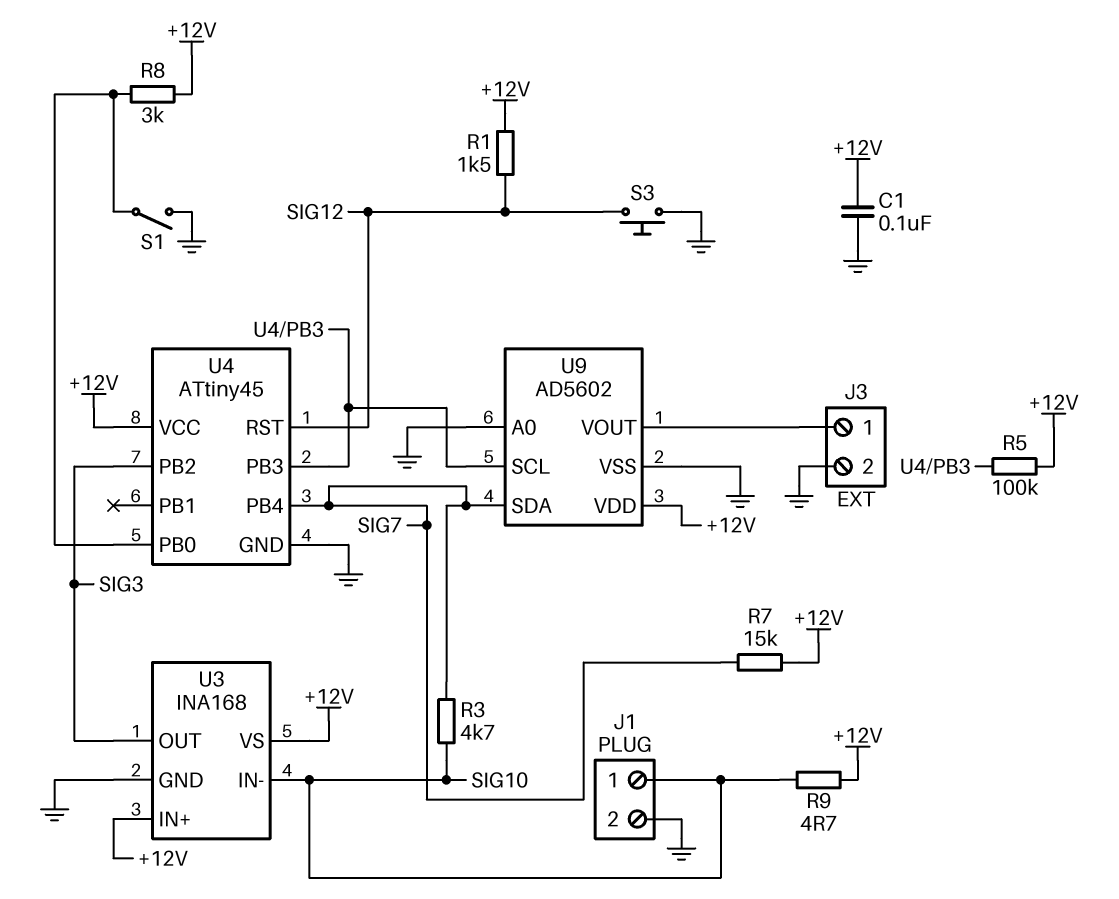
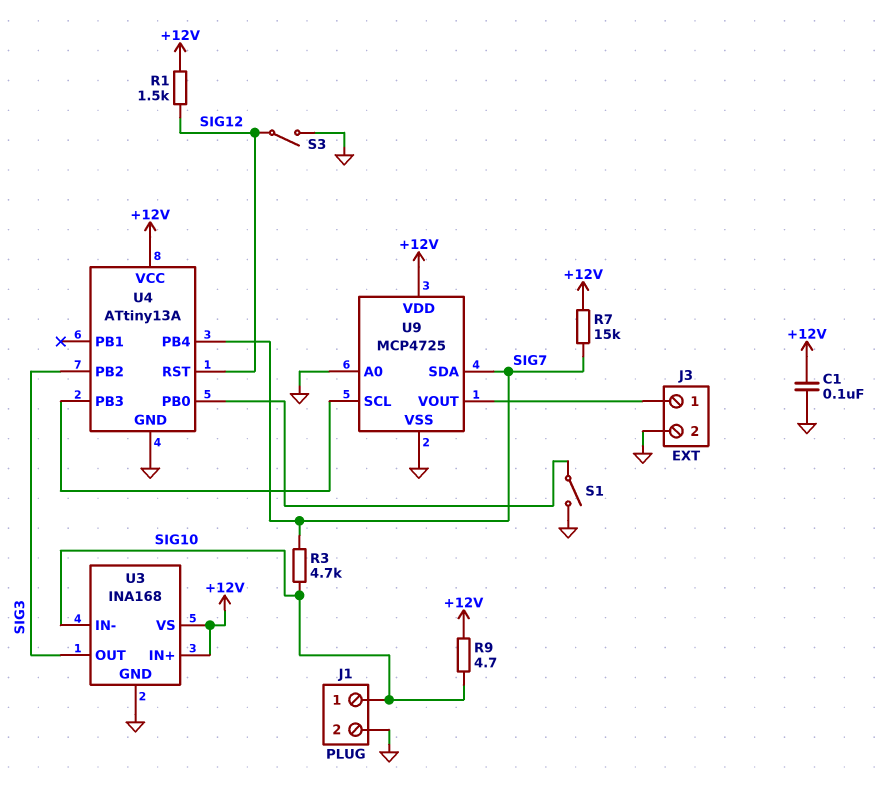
R5: 100k (+12V, U4/PB3) -> none
R8: 3k (+12V, U4/PB0) -> none
S3: button (GND, SIG12) -> switch (GND, SIG12)
U4: ATtiny45 -> ATtiny13A
U9: AD5602 -> MCP4725

